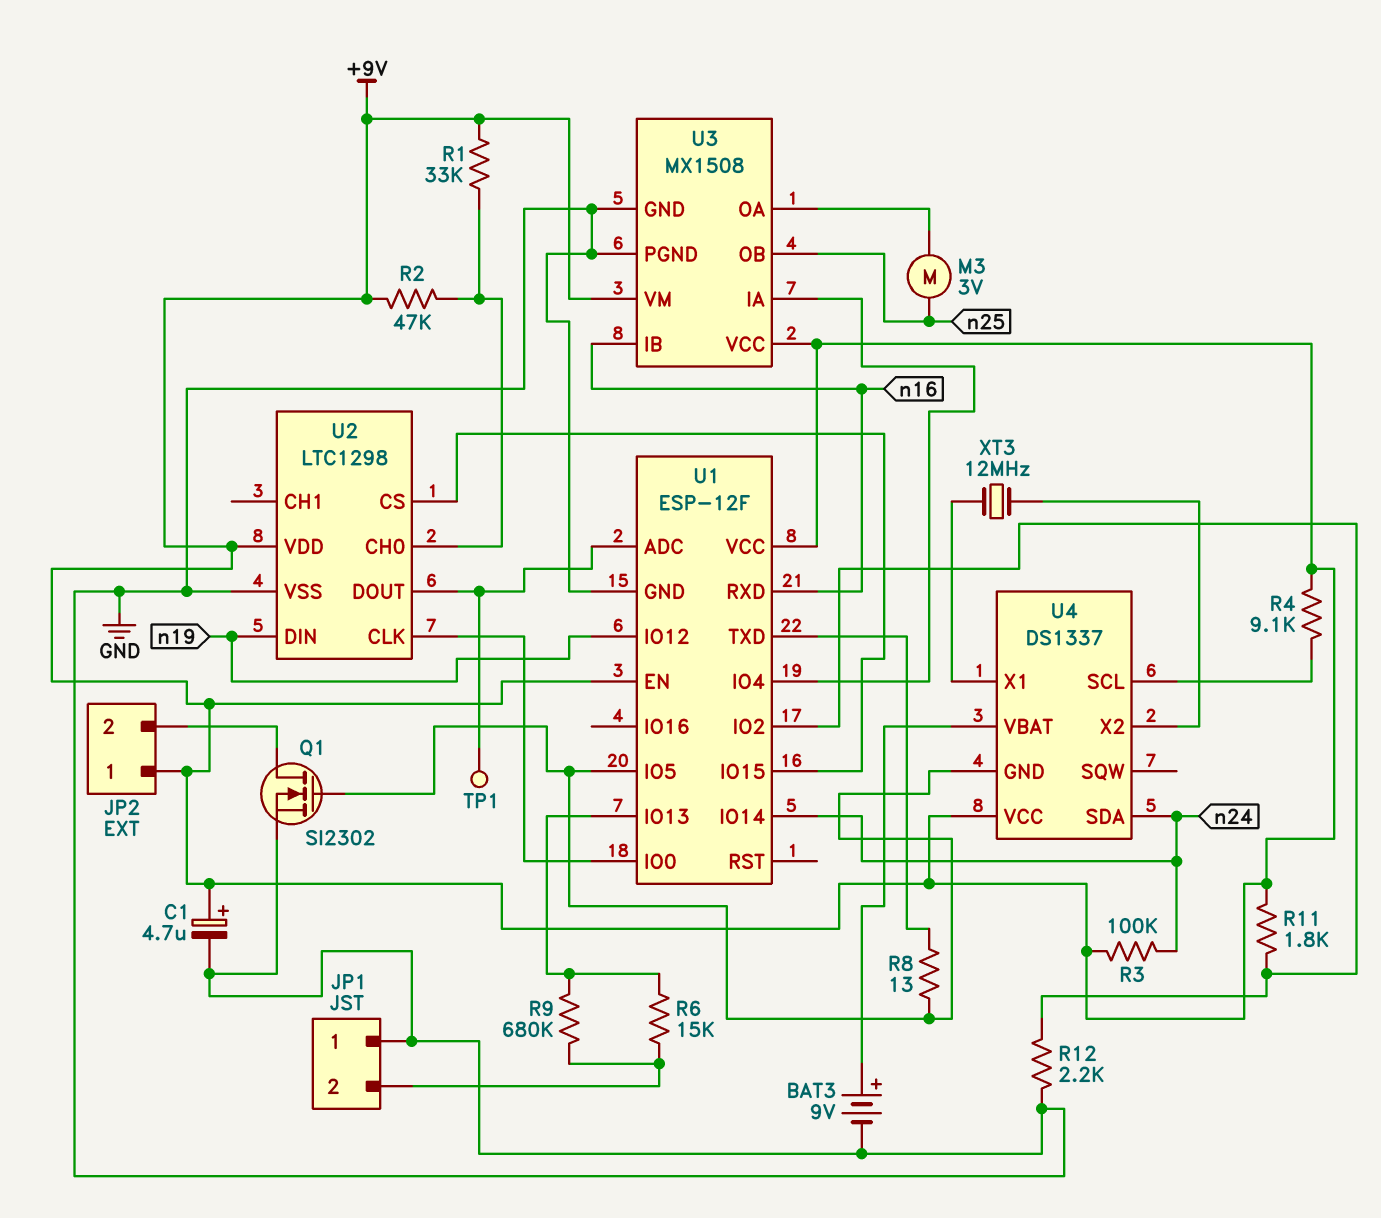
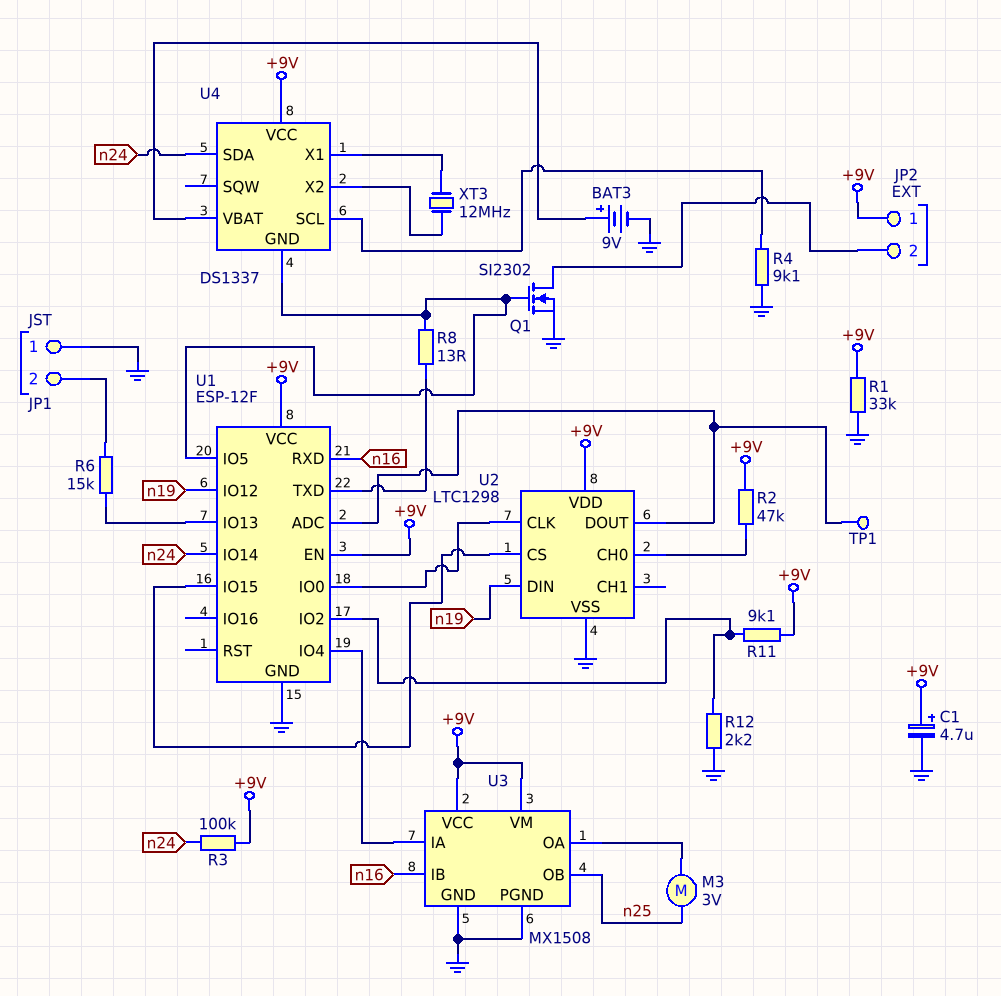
R1: 33k (+9V, U2/CH0) -> 33k (+9V, GND)
R4: 9.1k (+9V, U4/SCL) -> 9.1k (GND, U4/SCL)
R9: 680k (JP1/2, U1/IO13) -> none
R11: 1.8k (+9V, U1/IO2) -> 9.1k (+9V, U1/IO2)

